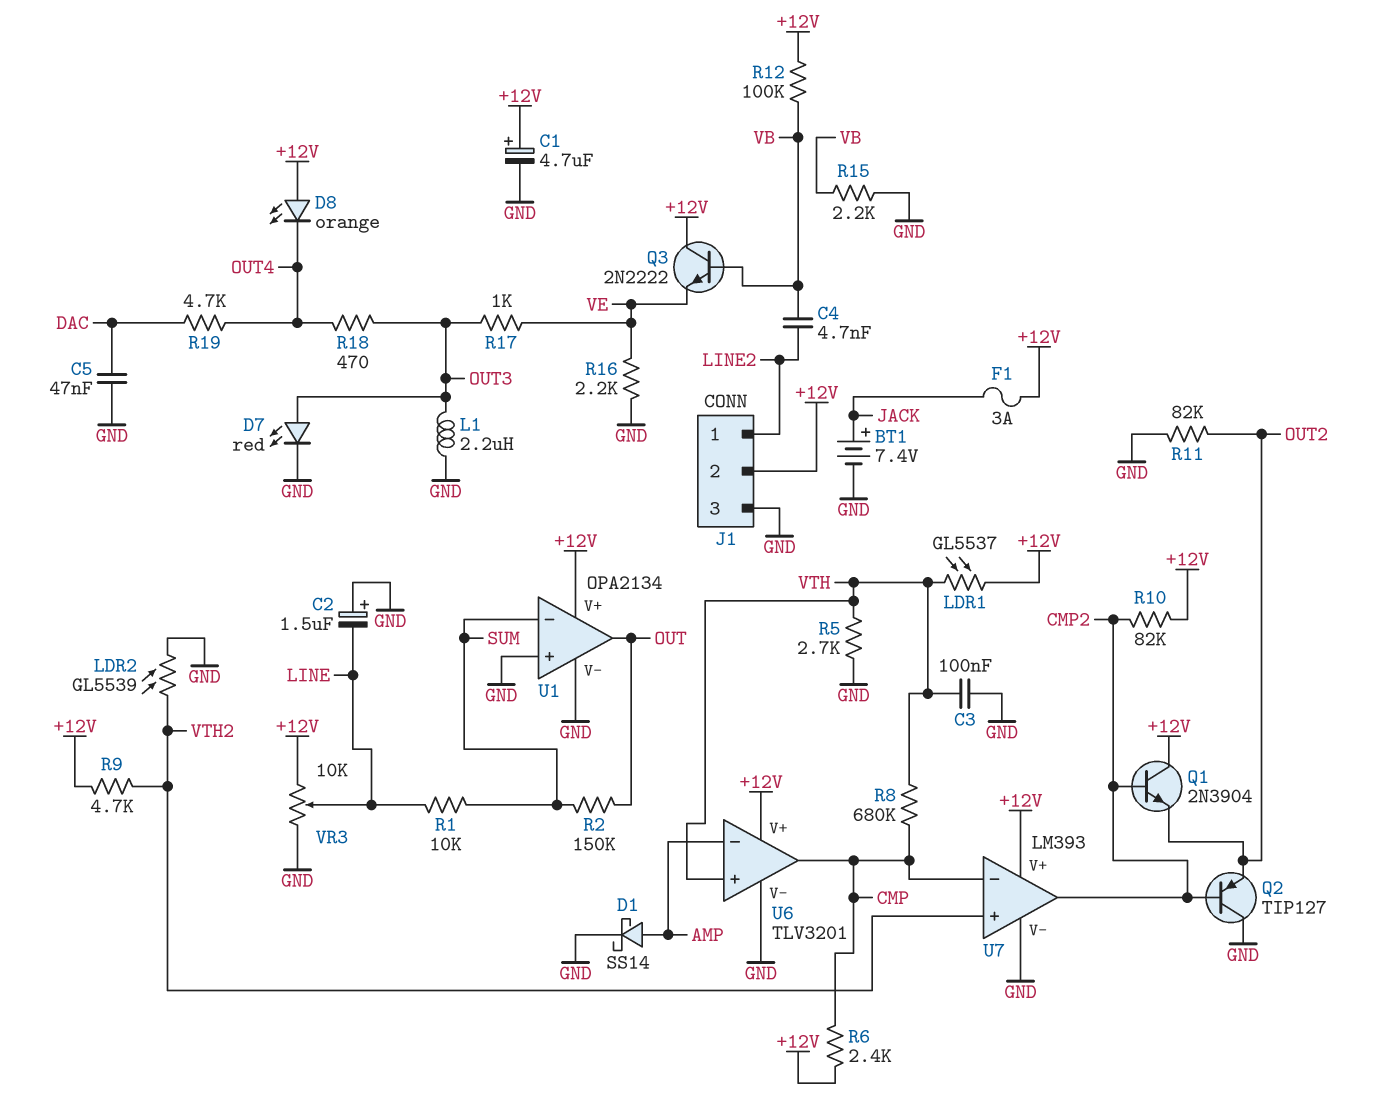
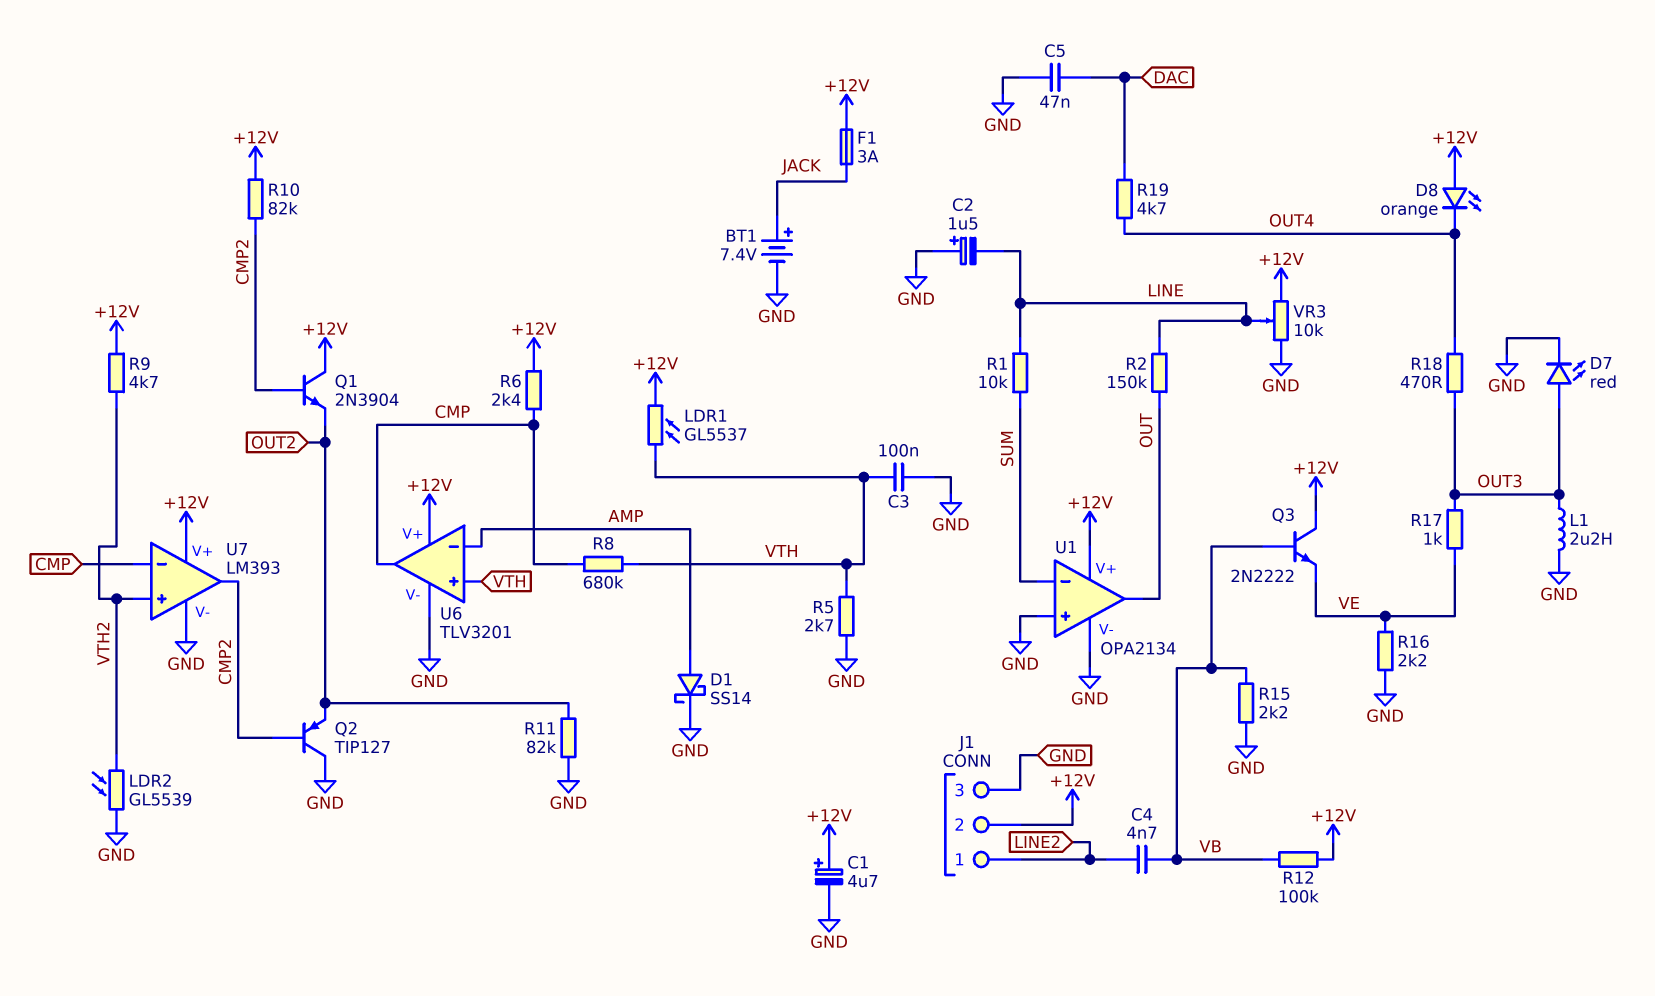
R2: 150k (OUT, SUM) -> 150k (LINE, OUT)

